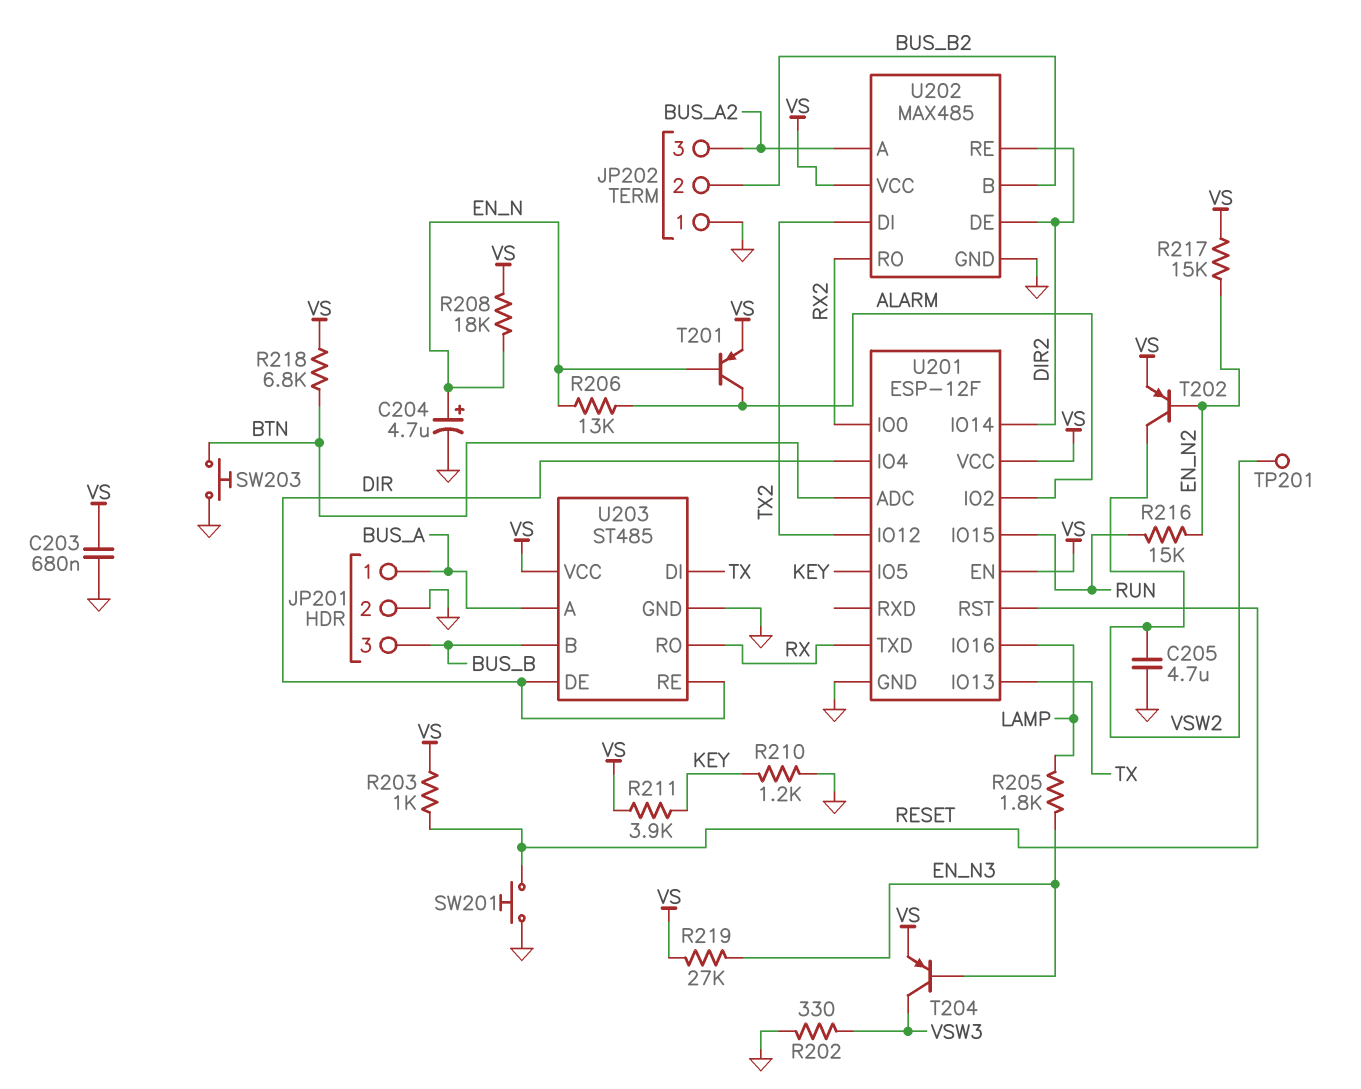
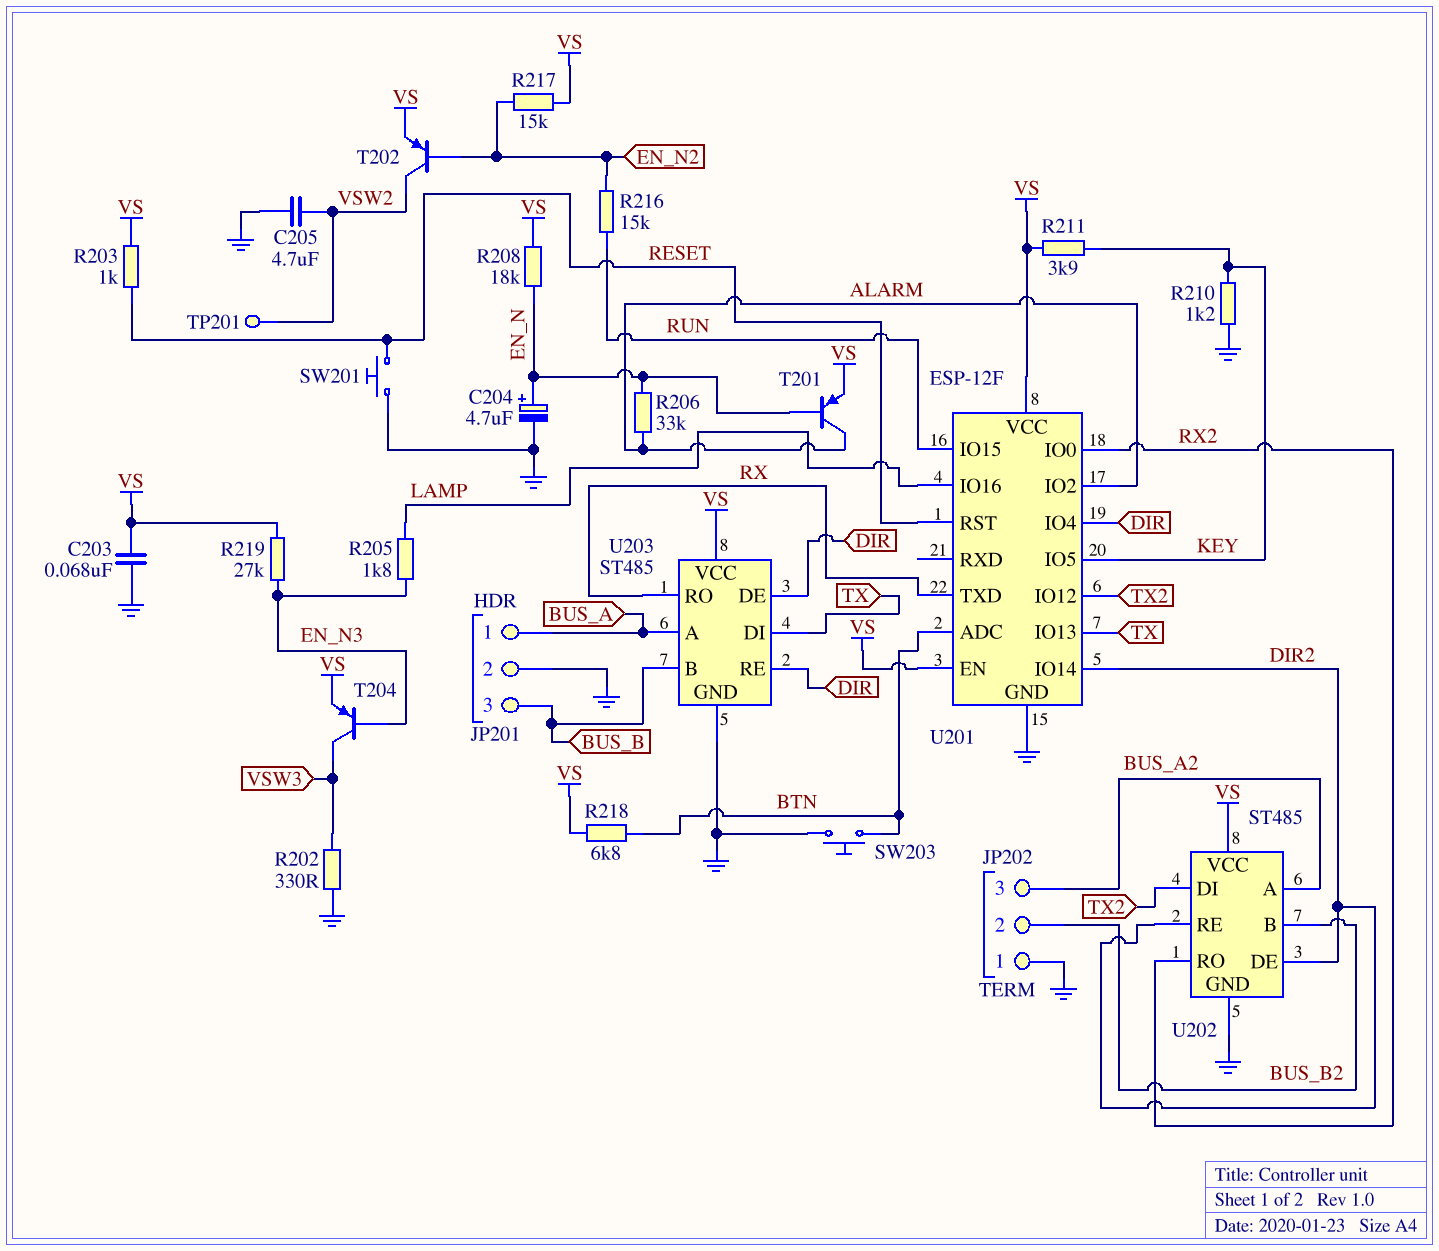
C203: 680nF (GND, VS) -> 68nF (GND, VS)
R206: 13k (ALARM, EN_N) -> 33k (ALARM, EN_N)
U202: MAX485 -> ST485

